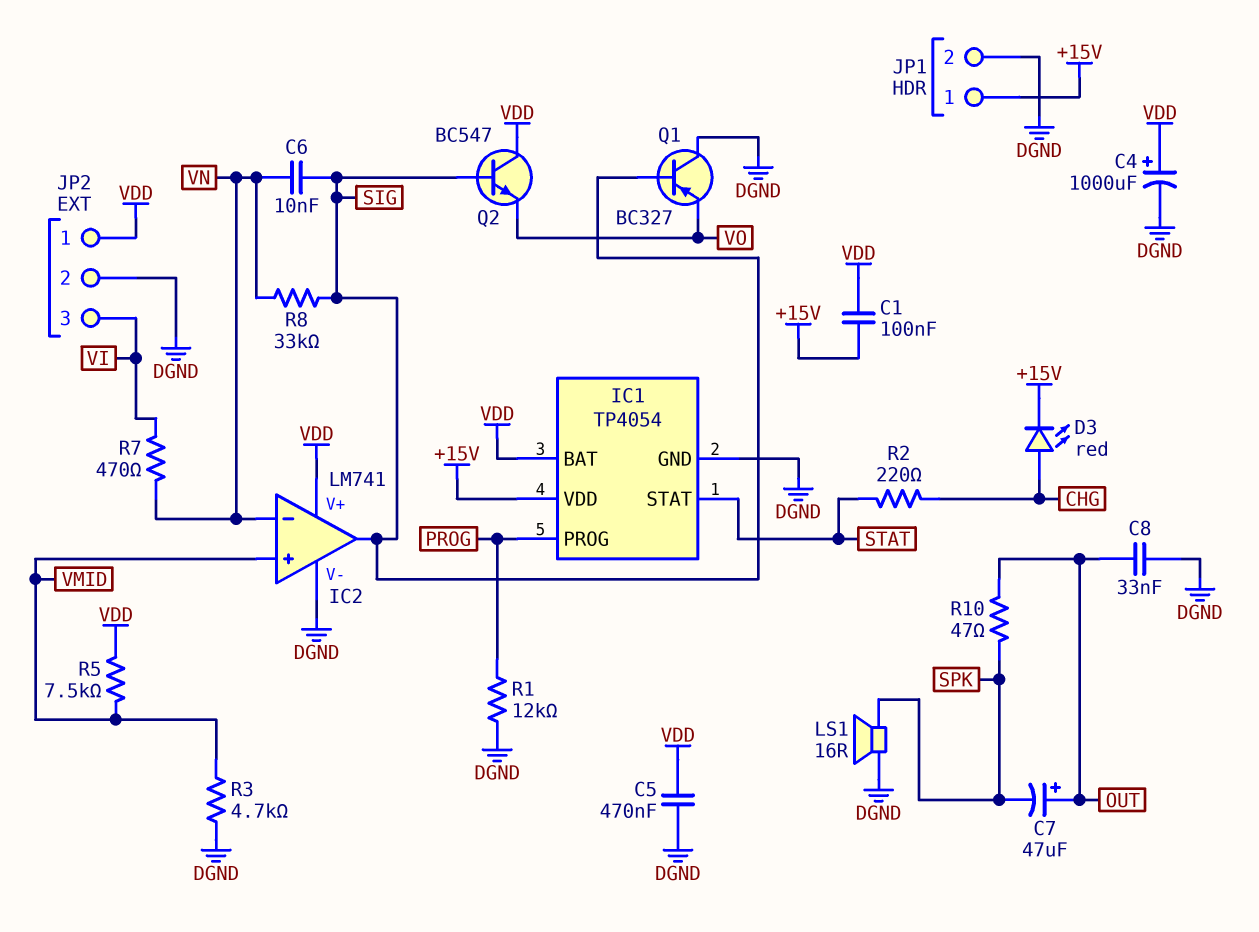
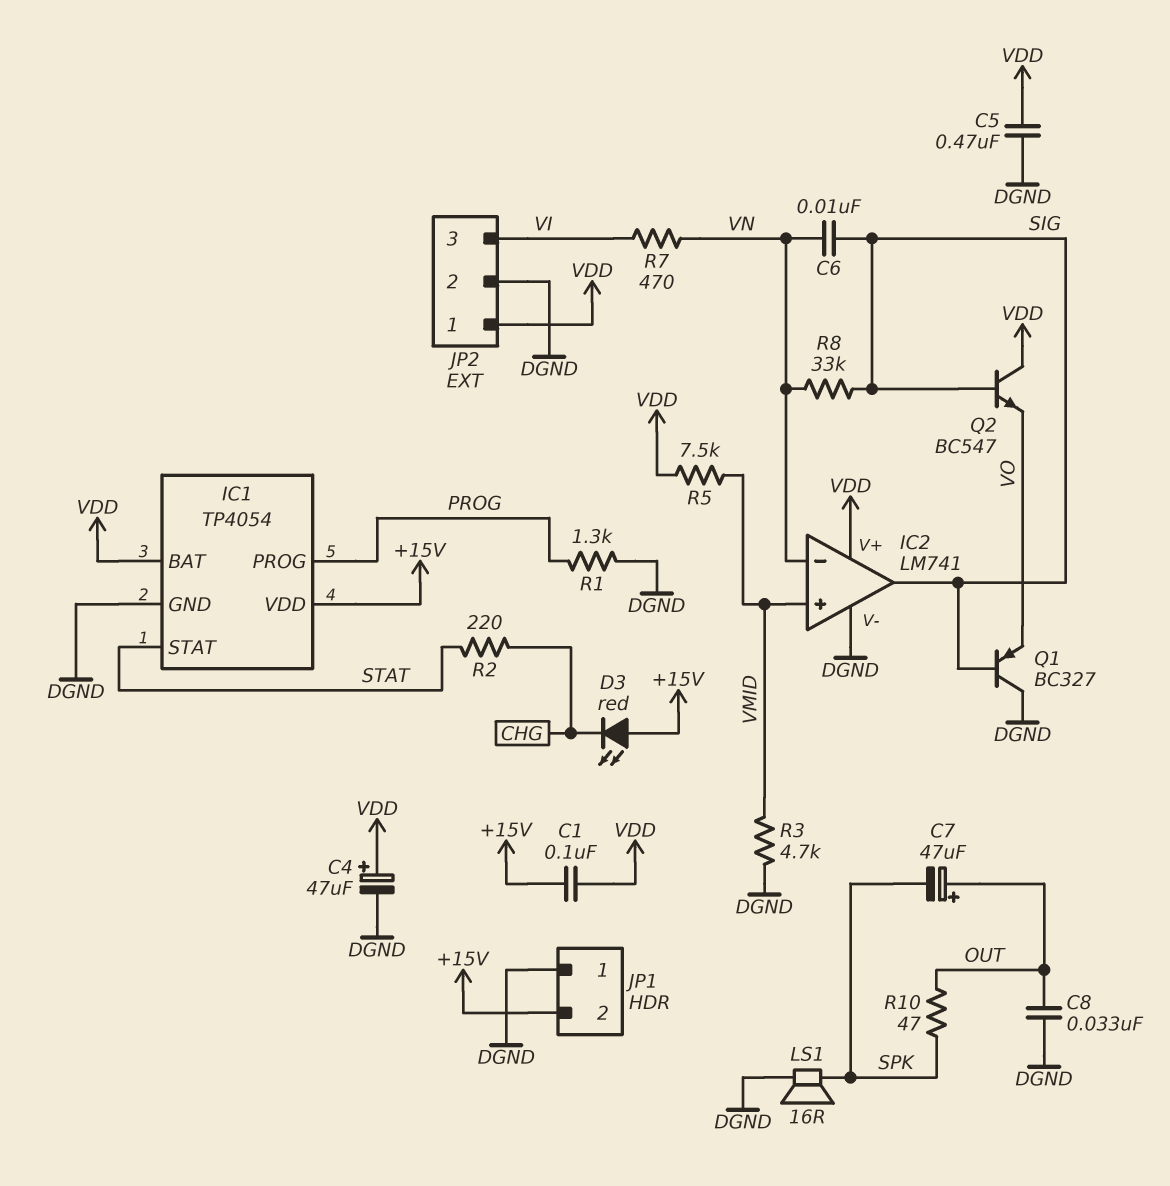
C4: 1000uF (plus VDD, minus DGND) -> 47uF (plus VDD, minus DGND)
D3: LED red (A CHG, K +15V) -> LED red (A +15V, K CHG)
JP1 pin 1: +15V -> DGND
JP1 pin 2: DGND -> +15V
R1: 12k (DGND, PROG) -> 1.3k (DGND, PROG)

